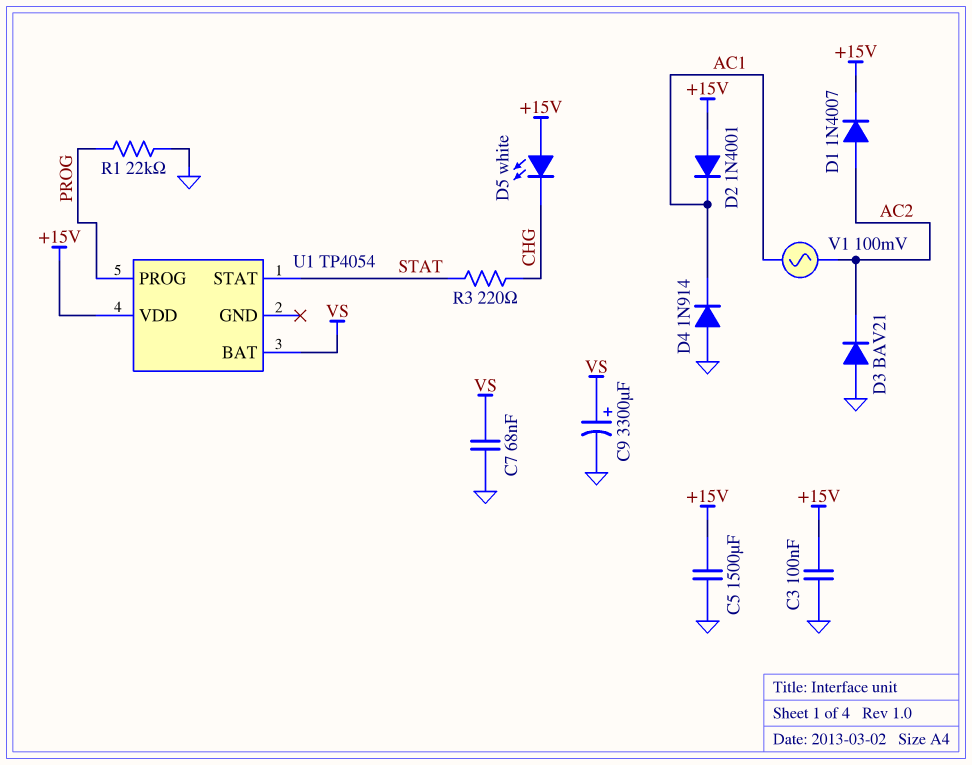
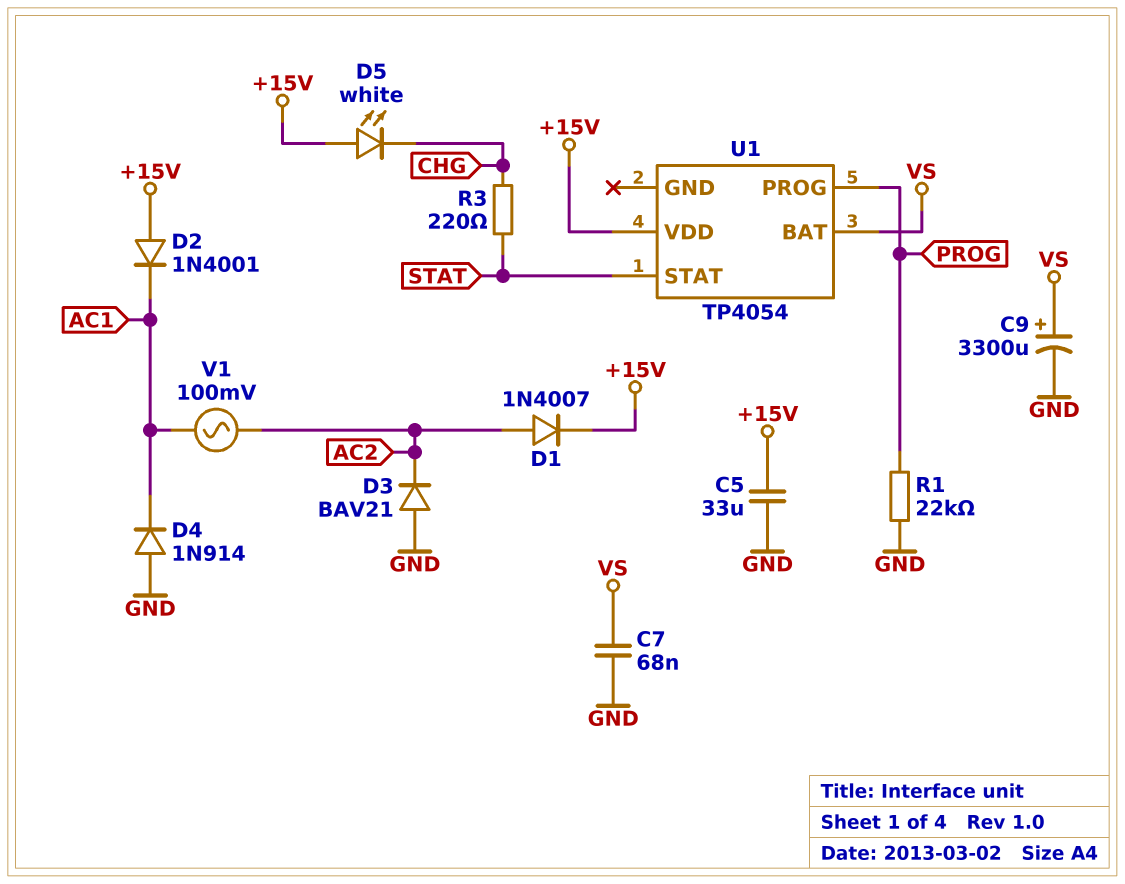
C3: 100nF (+15V, GND) -> none
C5: 1500uF (+15V, GND) -> 33uF (+15V, GND)

